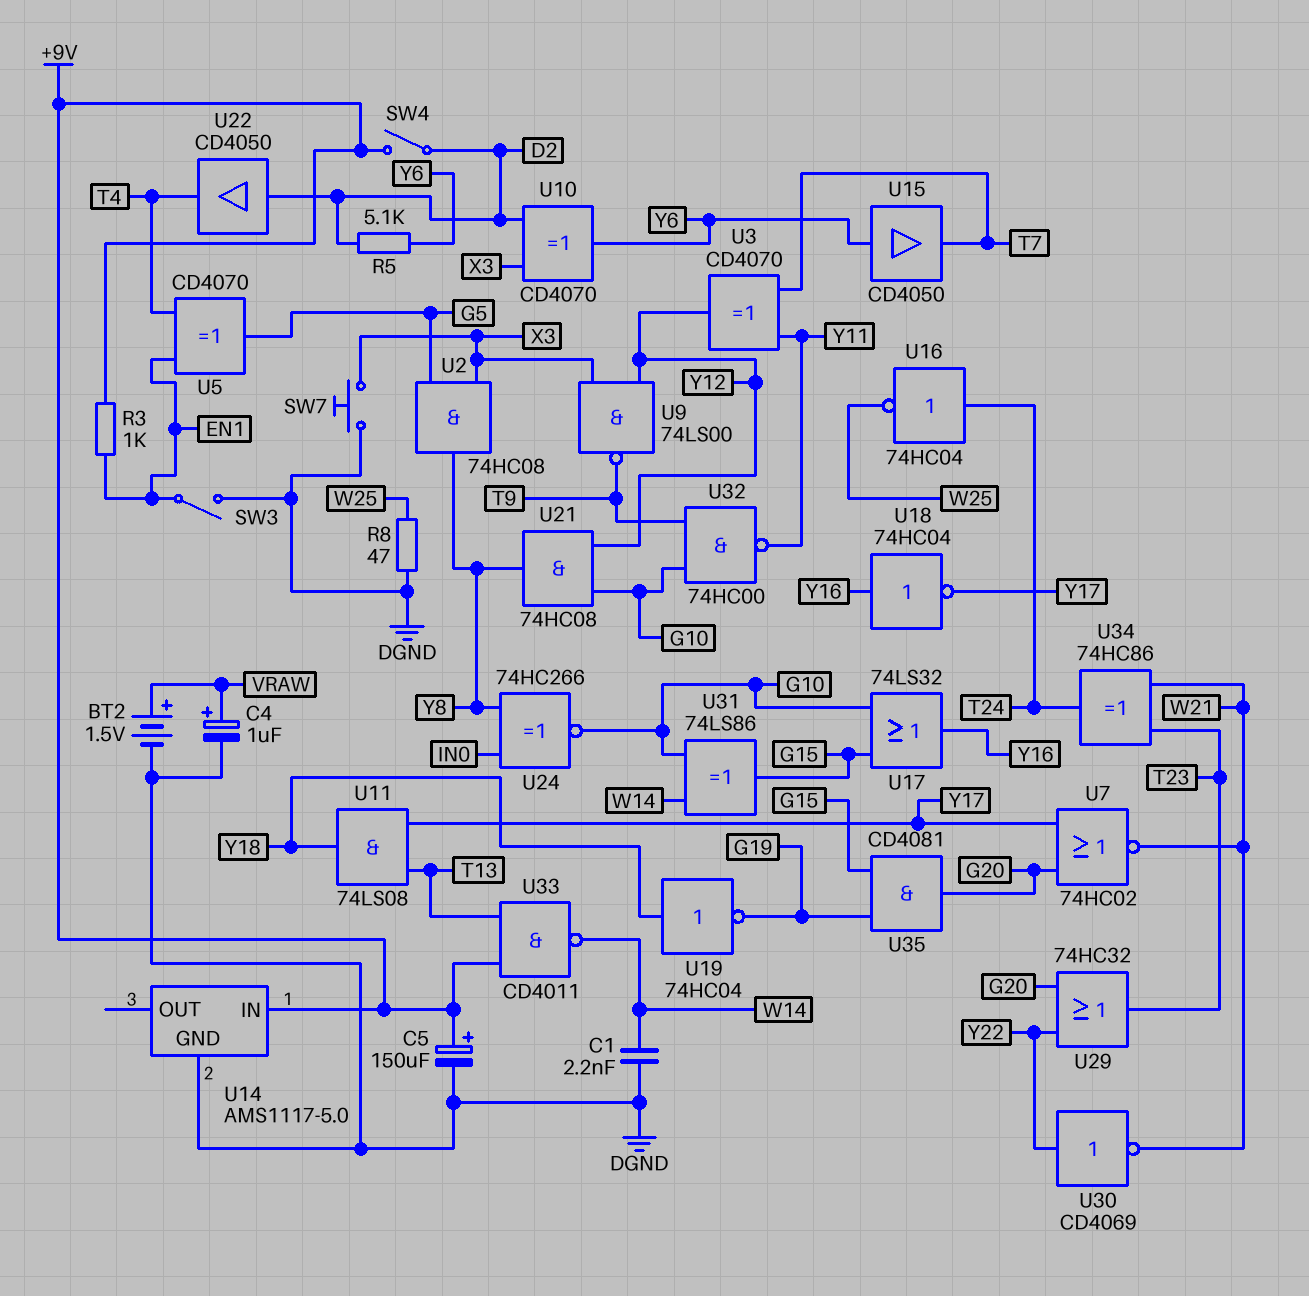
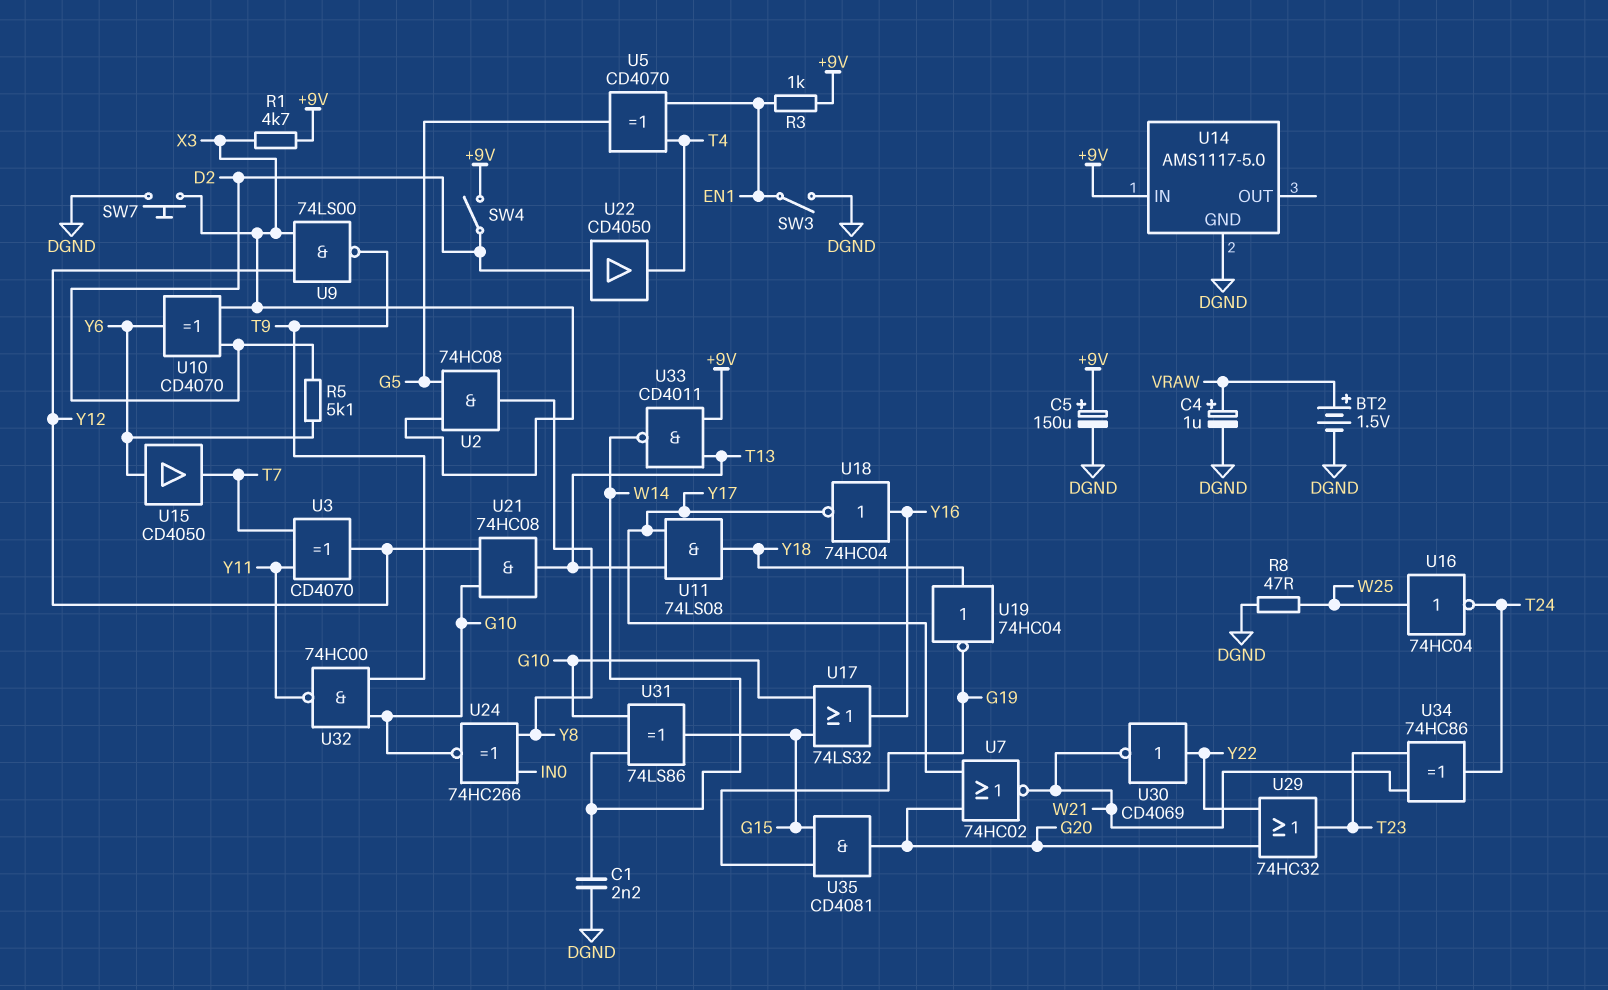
R1: none -> 4.7k (+9V, X3)
U16: NOT 74HC04 (in T24, out W25) -> NOT 74HC04 (in W25, out T24)
U21: AND 74HC08 (in G10, in Y12, out Y8) -> AND 74HC08 (in G10, in Y12, out T13)

